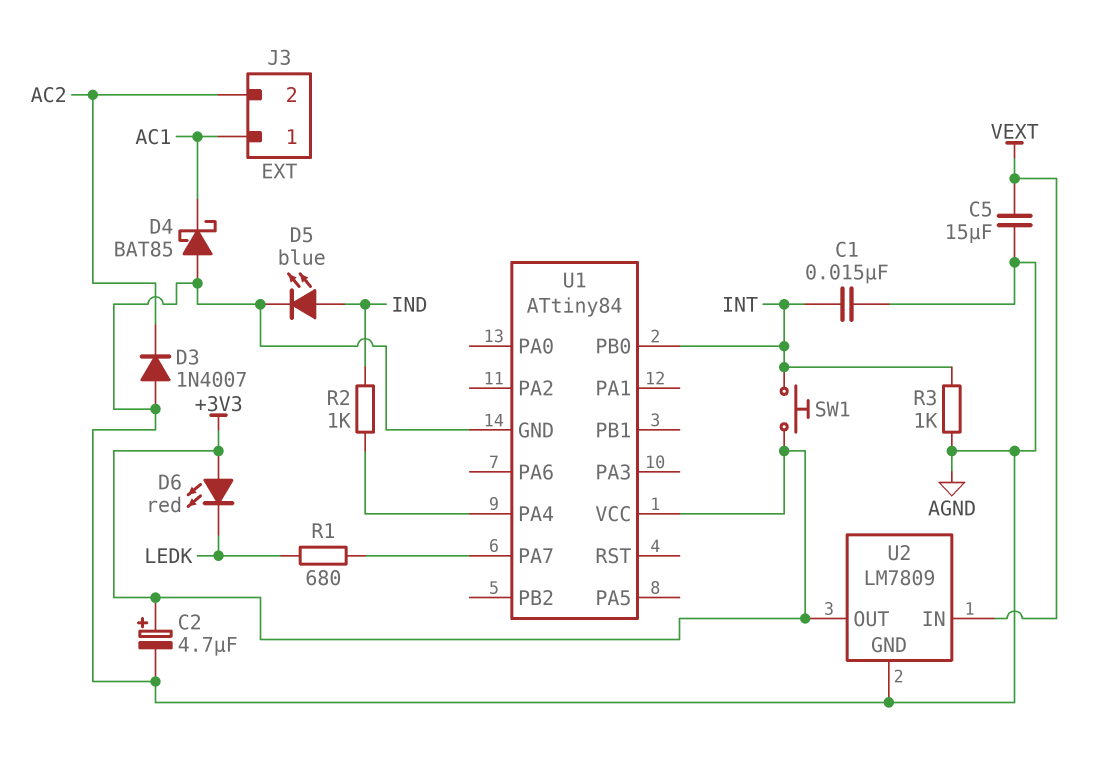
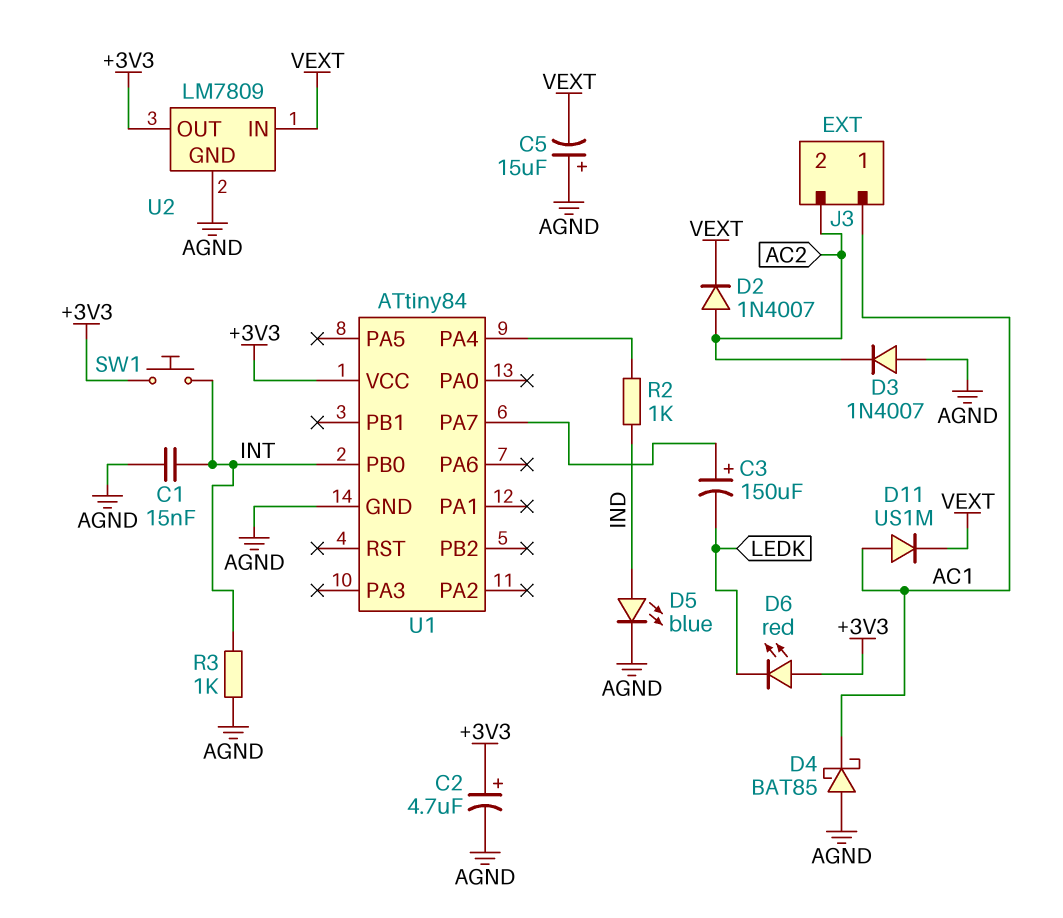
C3: none -> 150uF (plus U1/PA7, minus LEDK)
C5: 15uF (AGND, VEXT) -> 15uF (plus AGND, minus VEXT)
D2: none -> diode 1N4007 (A AC2, K VEXT)
D11: none -> diode US1M (A AC1, K VEXT)
R1: 680 (LEDK, U1/PA7) -> none

